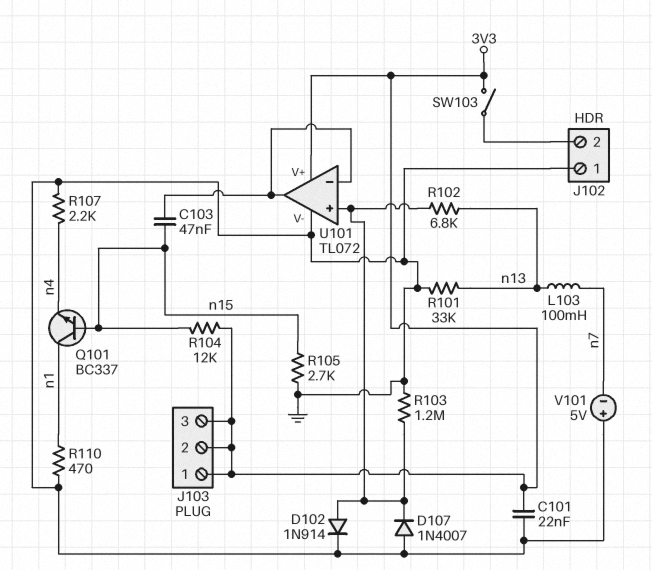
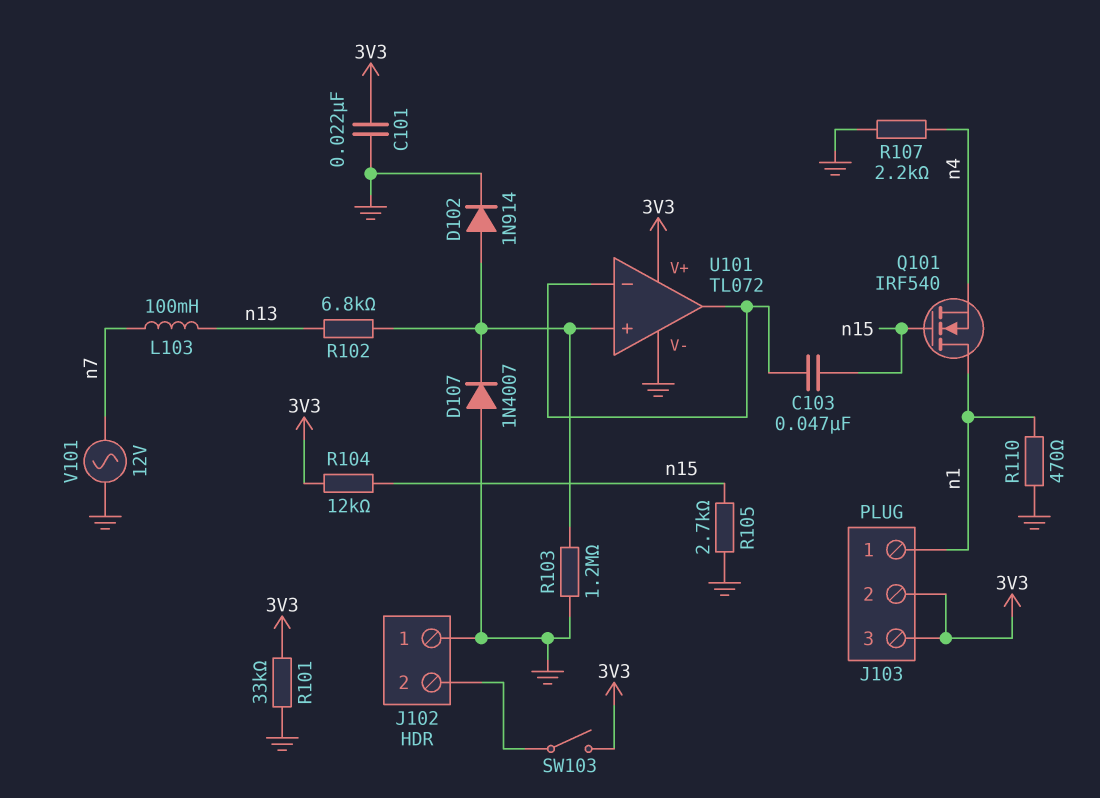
J103 pin 1: 3V3 -> n1
Q101: NPN BC337 (B n15, C n1, E n4) -> NMOS IRF540 (G n15, D n1, S n4)
R101: 33k (GND, n13) -> 33k (3V3, GND)
V101: 5V (plus GND, minus n7) -> AC 12V (GND, n7)

